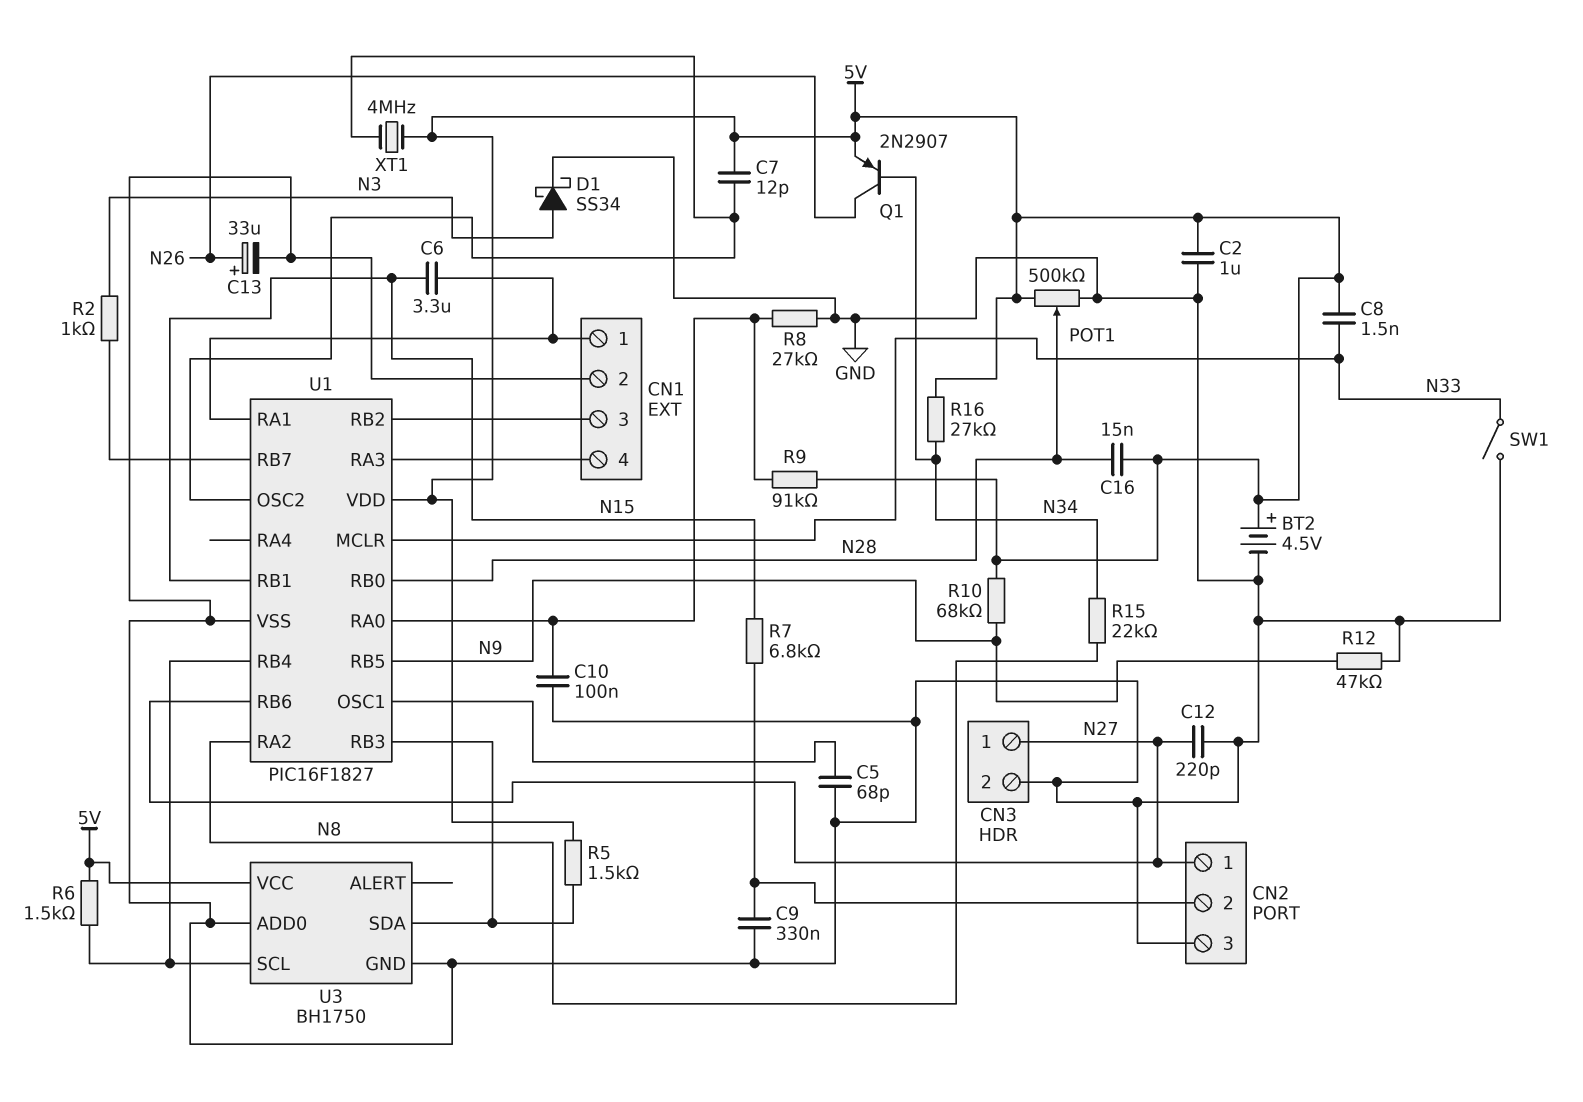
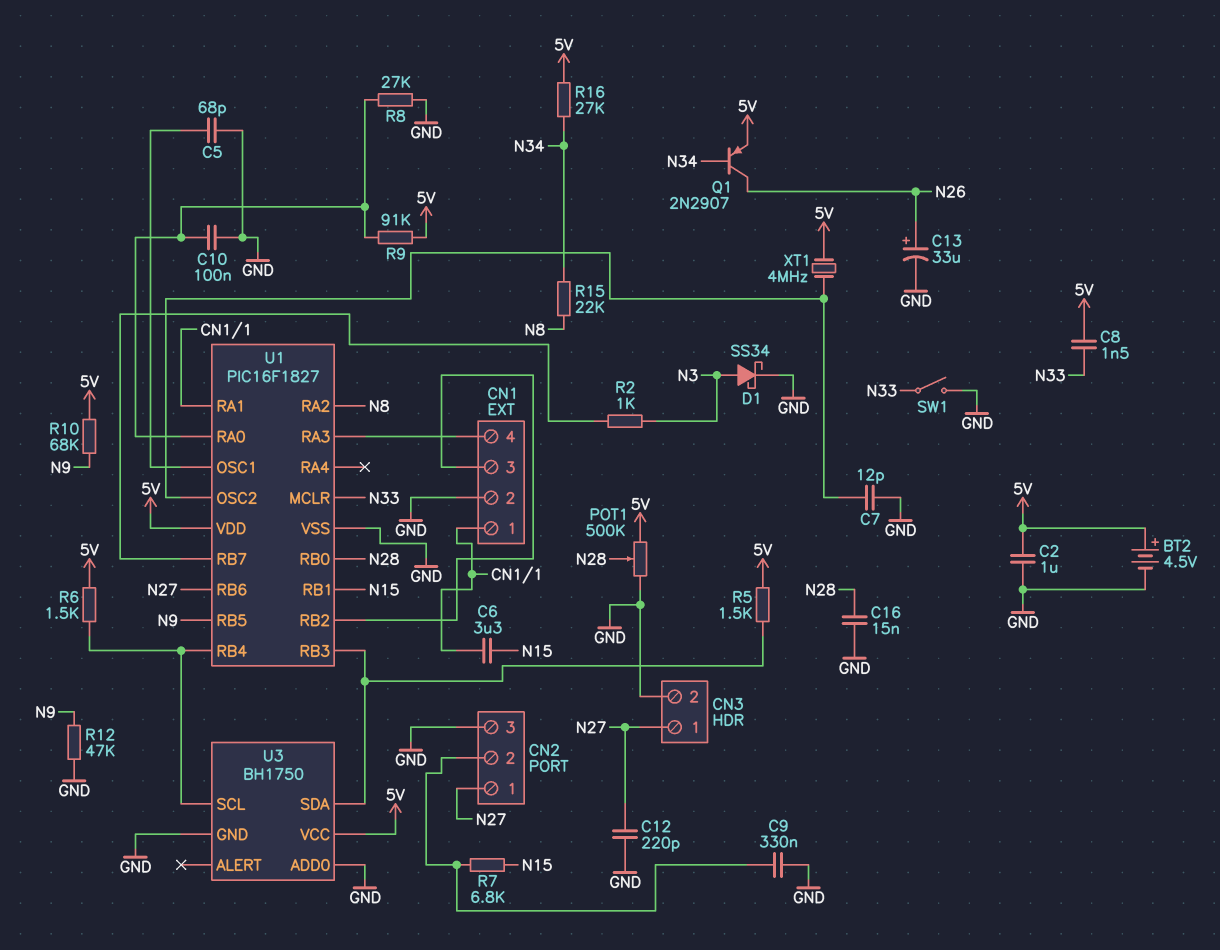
C7: 12pF (5V, U1/OSC2) -> 12pF (GND, U1/OSC2)
C16: 15nF (5V, N28) -> 15nF (GND, N28)

